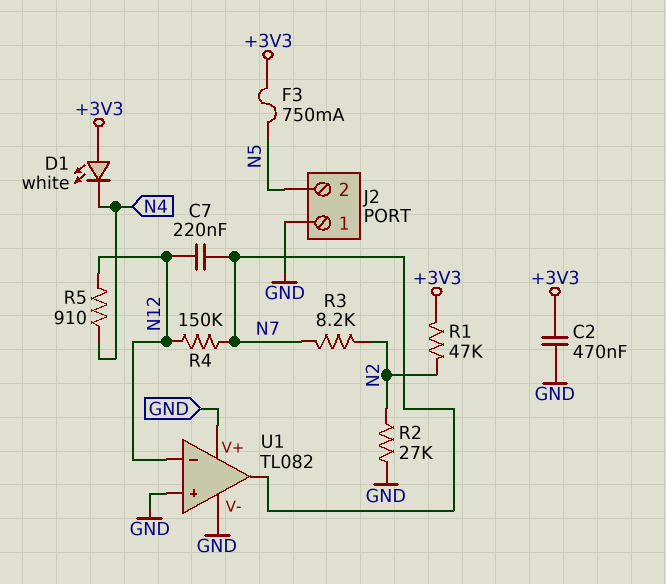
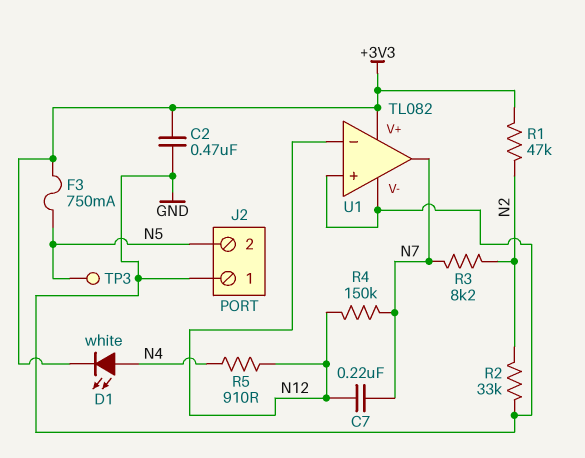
D1: LED white (A +3V3, K N4) -> LED white (A N4, K +3V3)
R2: 27k (GND, N2) -> 33k (GND, N2)
TP3: none -> test point (N5)
U1 pin V+: GND -> +3V3

